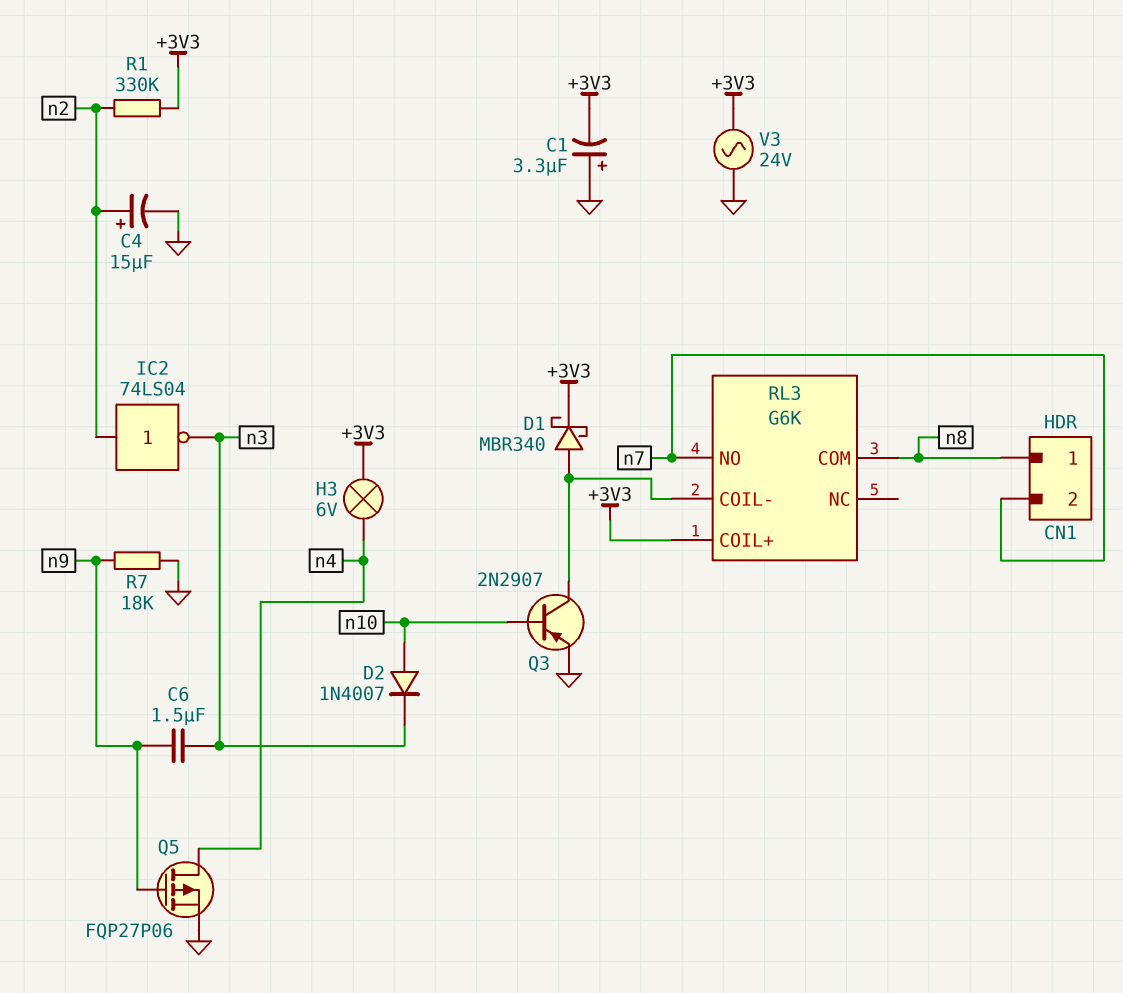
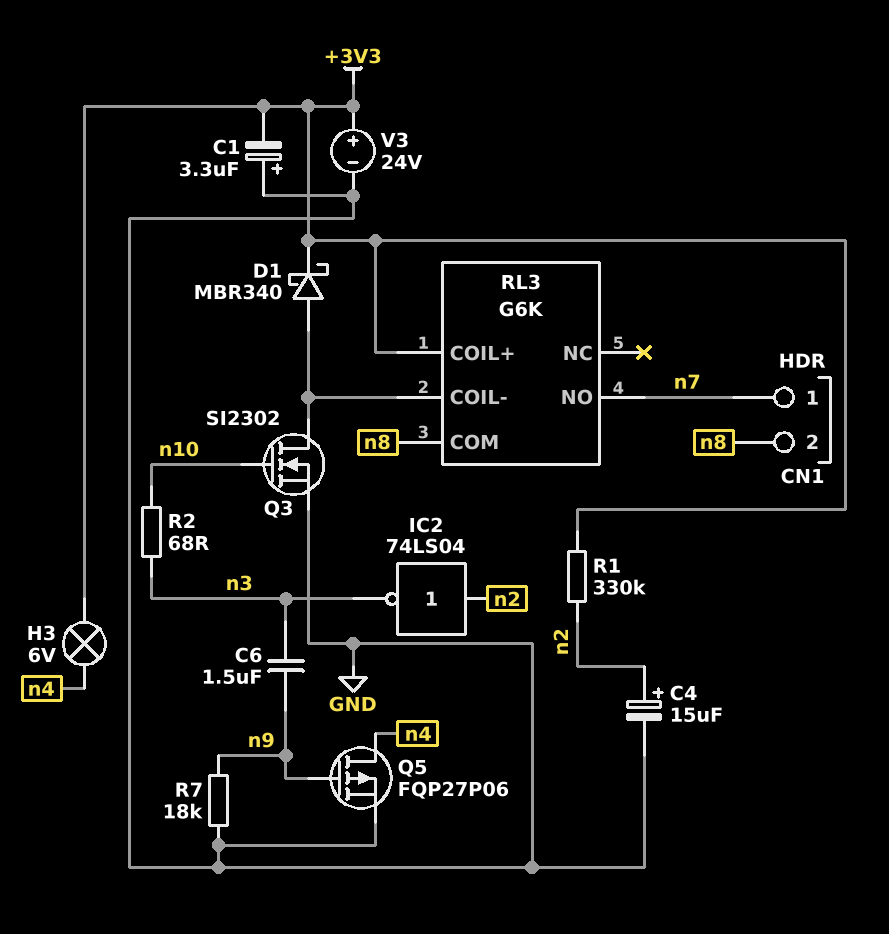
CN1 pin 1: n8 -> n7
CN1 pin 2: n7 -> n8
D2: diode 1N4007 (A n10, K n3) -> none
Q3: PNP 2N2907 (B n10, C RL3/COIL-, E GND) -> NMOS SI2302 (G n10, D RL3/COIL-, S GND)
R2: none -> 68 (n3, n10)
V3: AC 24V (+3V3, GND) -> 24V (plus +3V3, minus GND)

